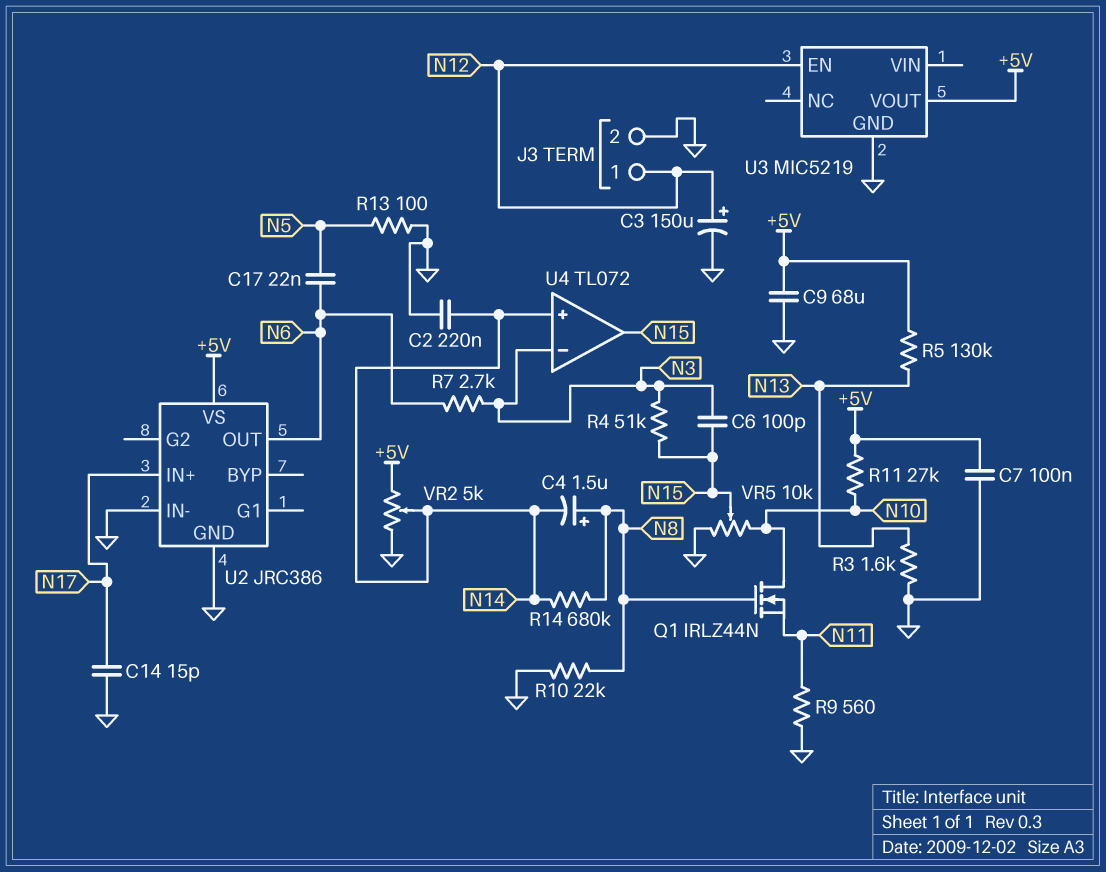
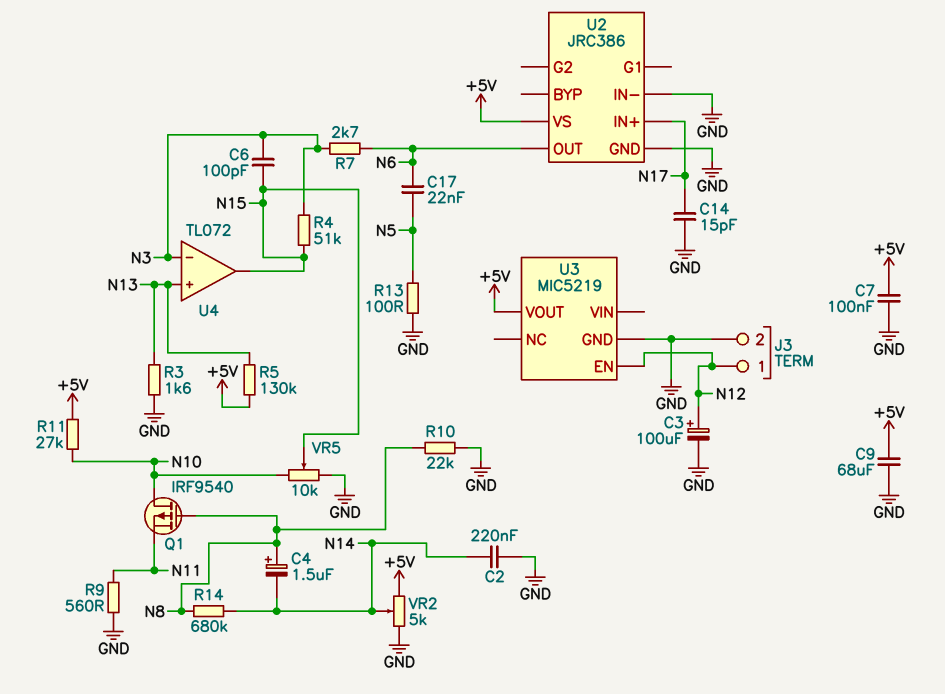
C3: 150uF (plus N12, minus GND) -> 100uF (plus N12, minus GND)
Q1: NMOS IRLZ44N (G N8, D N10, S N11) -> PMOS IRF9540 (G N8, D N10, S N11)
U4 pin in+: N14 -> N13

